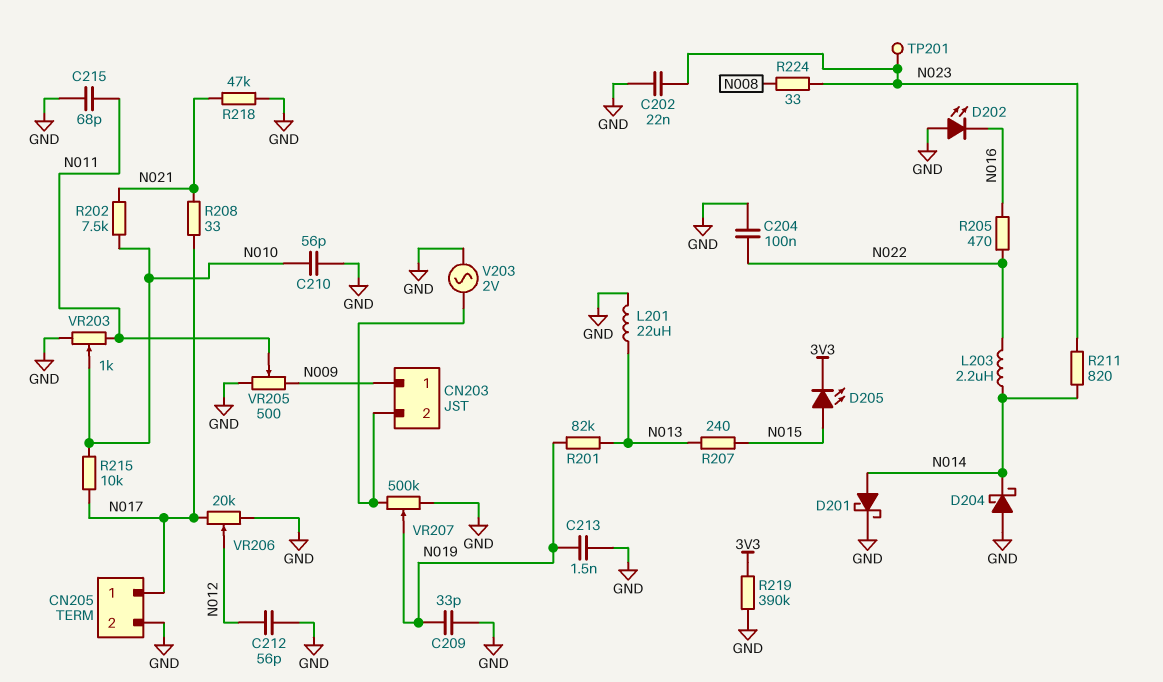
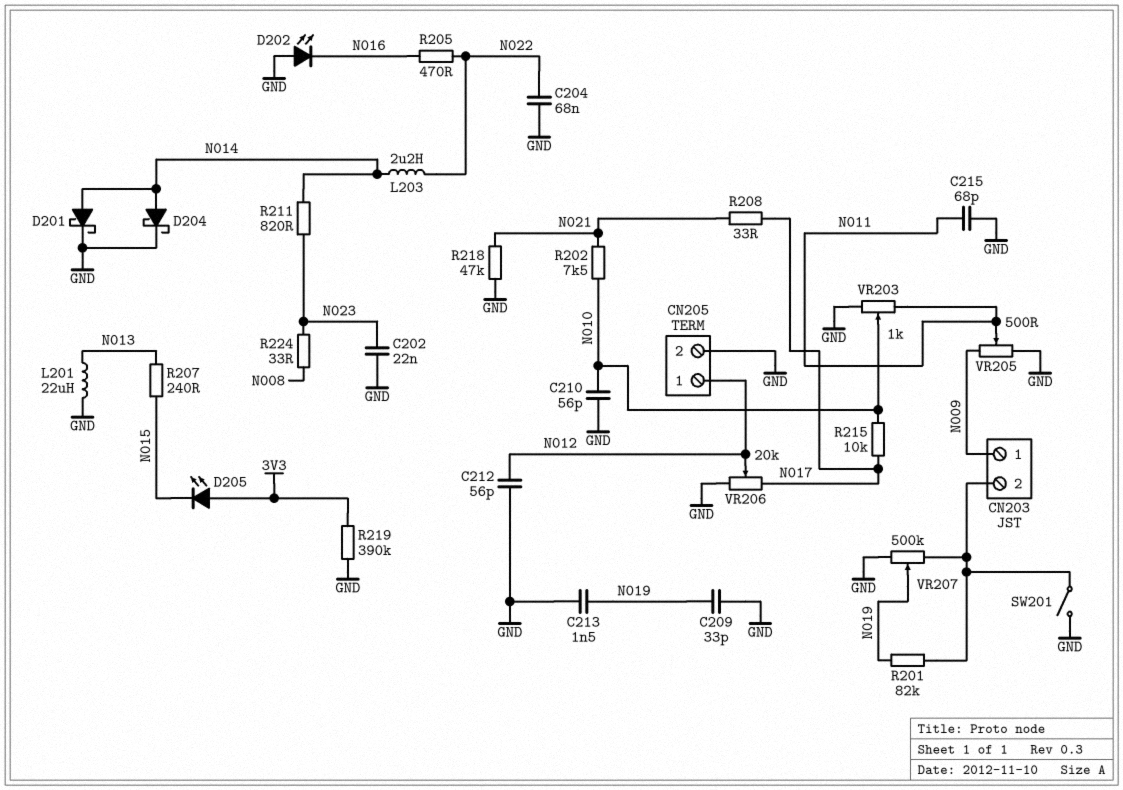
C204: 100nF (GND, N022) -> 68nF (GND, N022)
CN205 pin 1: N017 -> N012
D204: schottky (A GND, K N014) -> schottky (A N014, K GND)
D205: LED (A N015, K 3V3) -> LED (A 3V3, K N015)
R201: 82k (N013, N019) -> 82k (CN203/2, N019)
SW201: none -> switch (CN203/2, GND)
TP201: test point (N023) -> none
V203: AC 2V (CN203/2, GND) -> none

